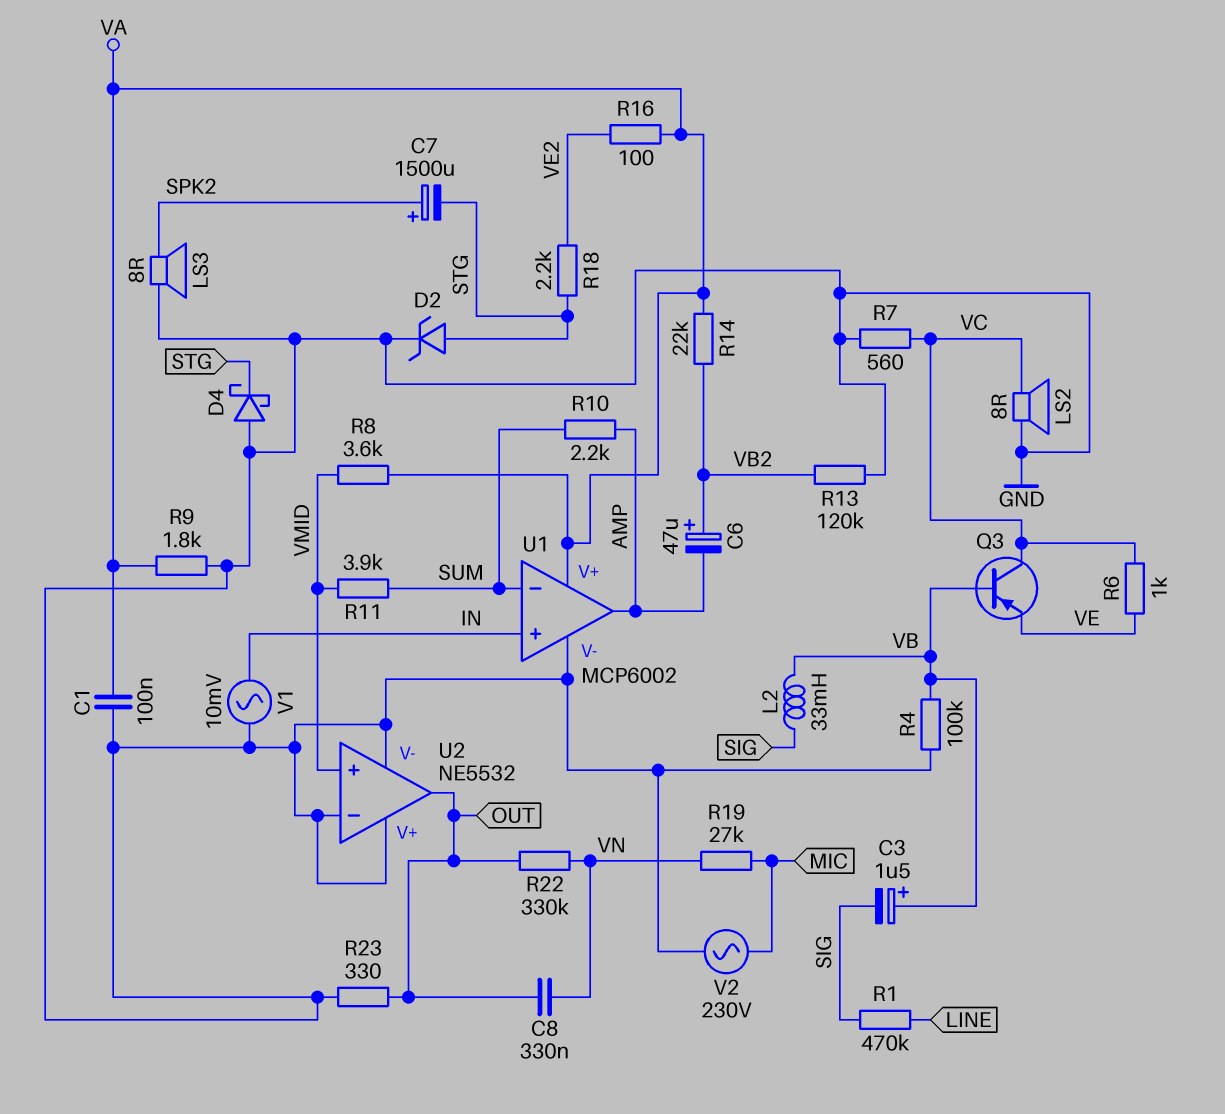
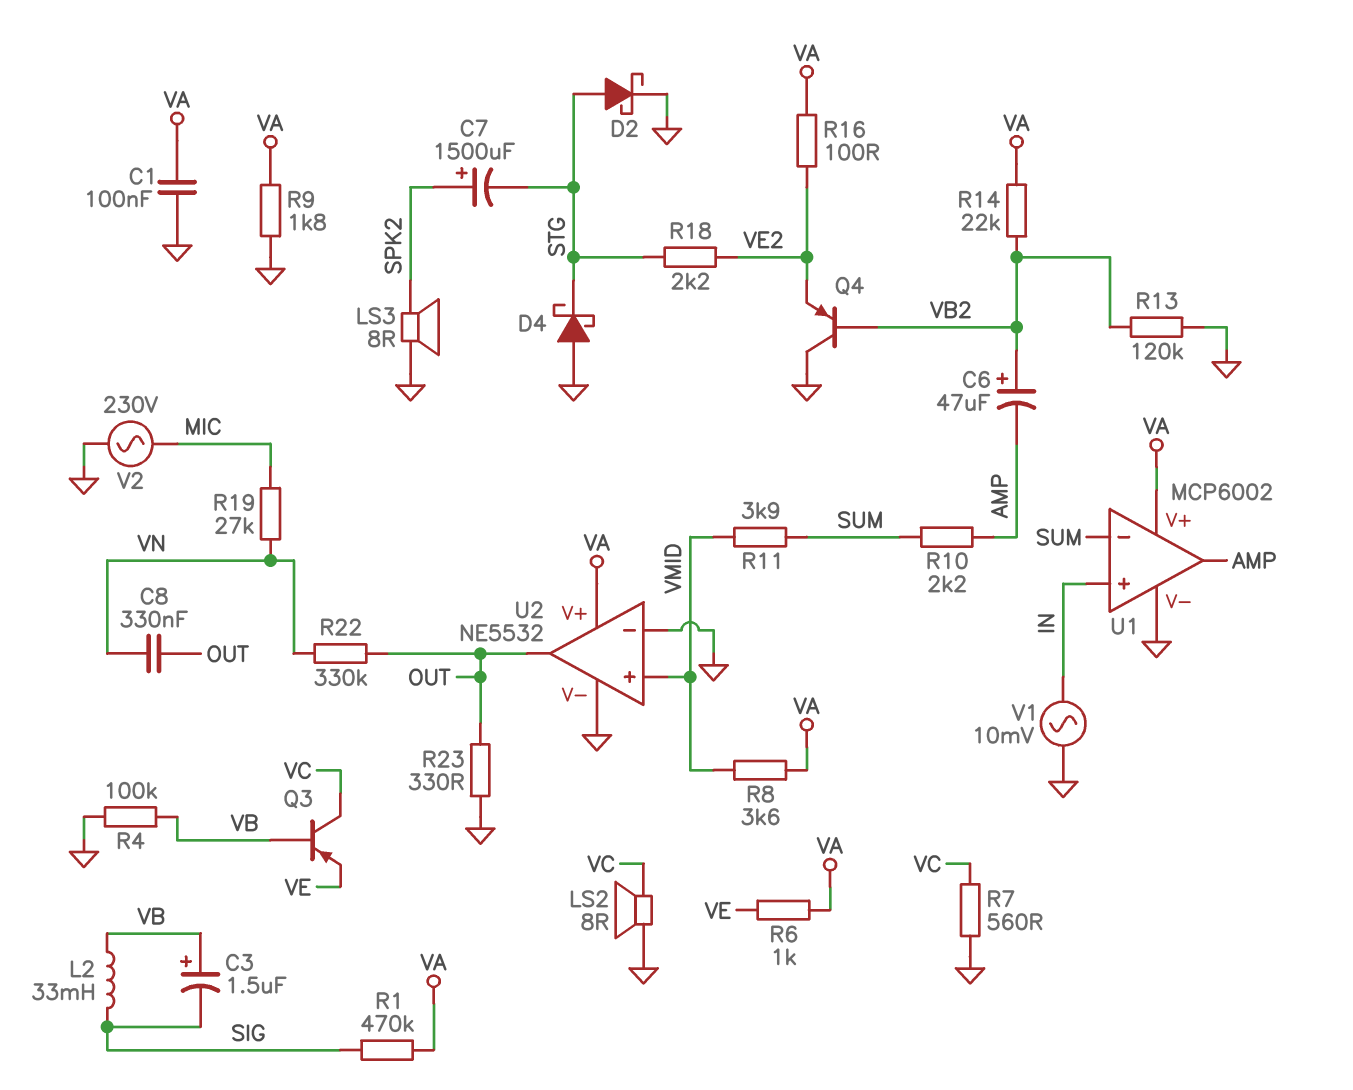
D2: zener (A STG, K GND) -> schottky (A STG, K GND)
Q4: none -> PNP (B VB2, C GND, E VE2)
R1: 470k (LINE, SIG) -> 470k (SIG, VA)
R6: 1k (VC, VE) -> 1k (VA, VE)
U2 pin V+: GND -> VA

